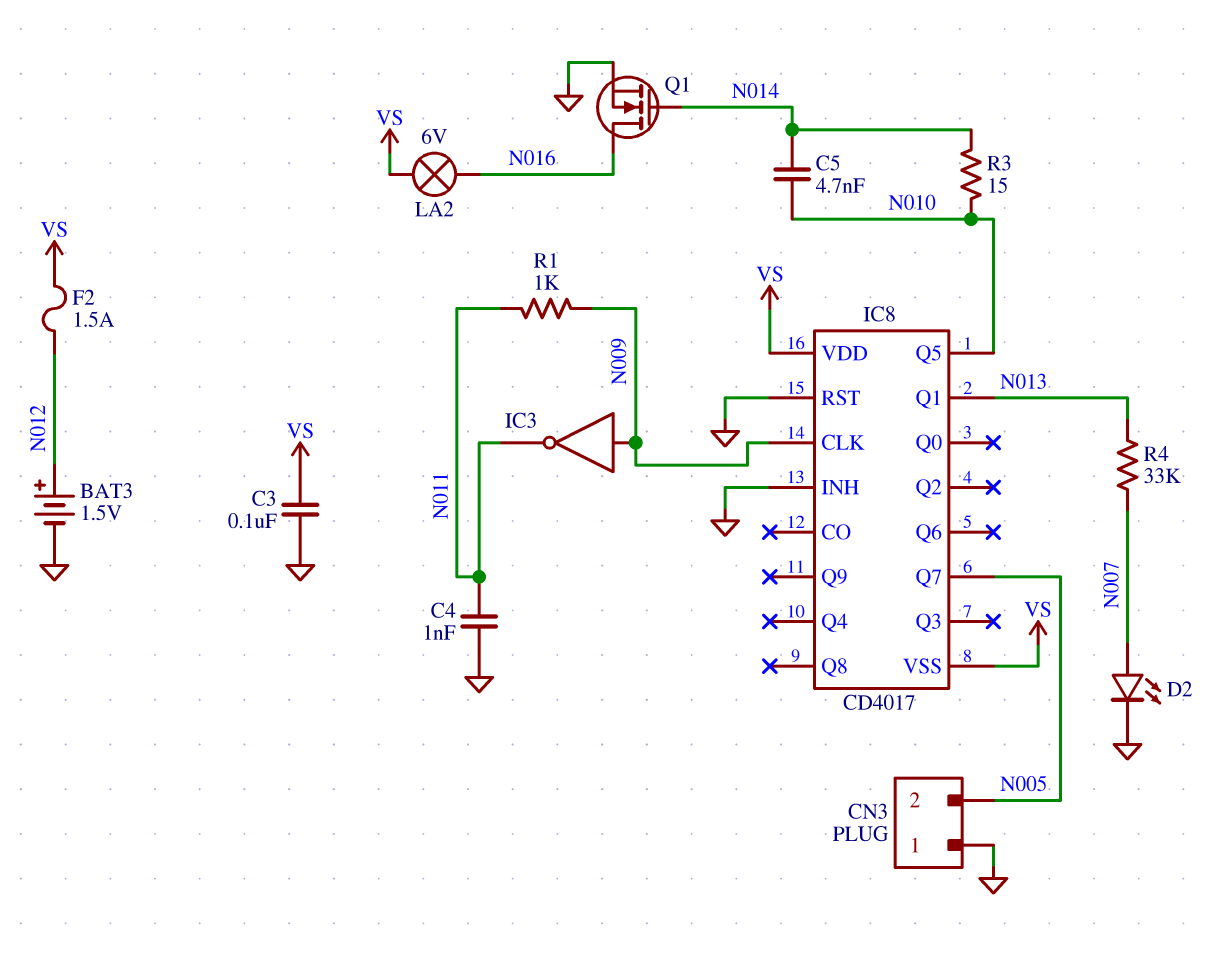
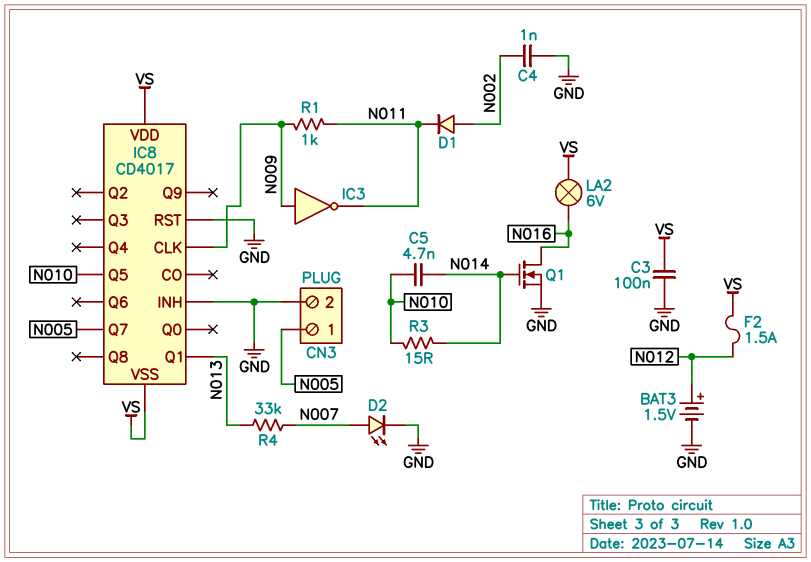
C4: 1nF (GND, N011) -> 1nF (GND, N002)
CN3 pin 1: GND -> N005
CN3 pin 2: N005 -> GND
D1: none -> diode (A N002, K N011)

